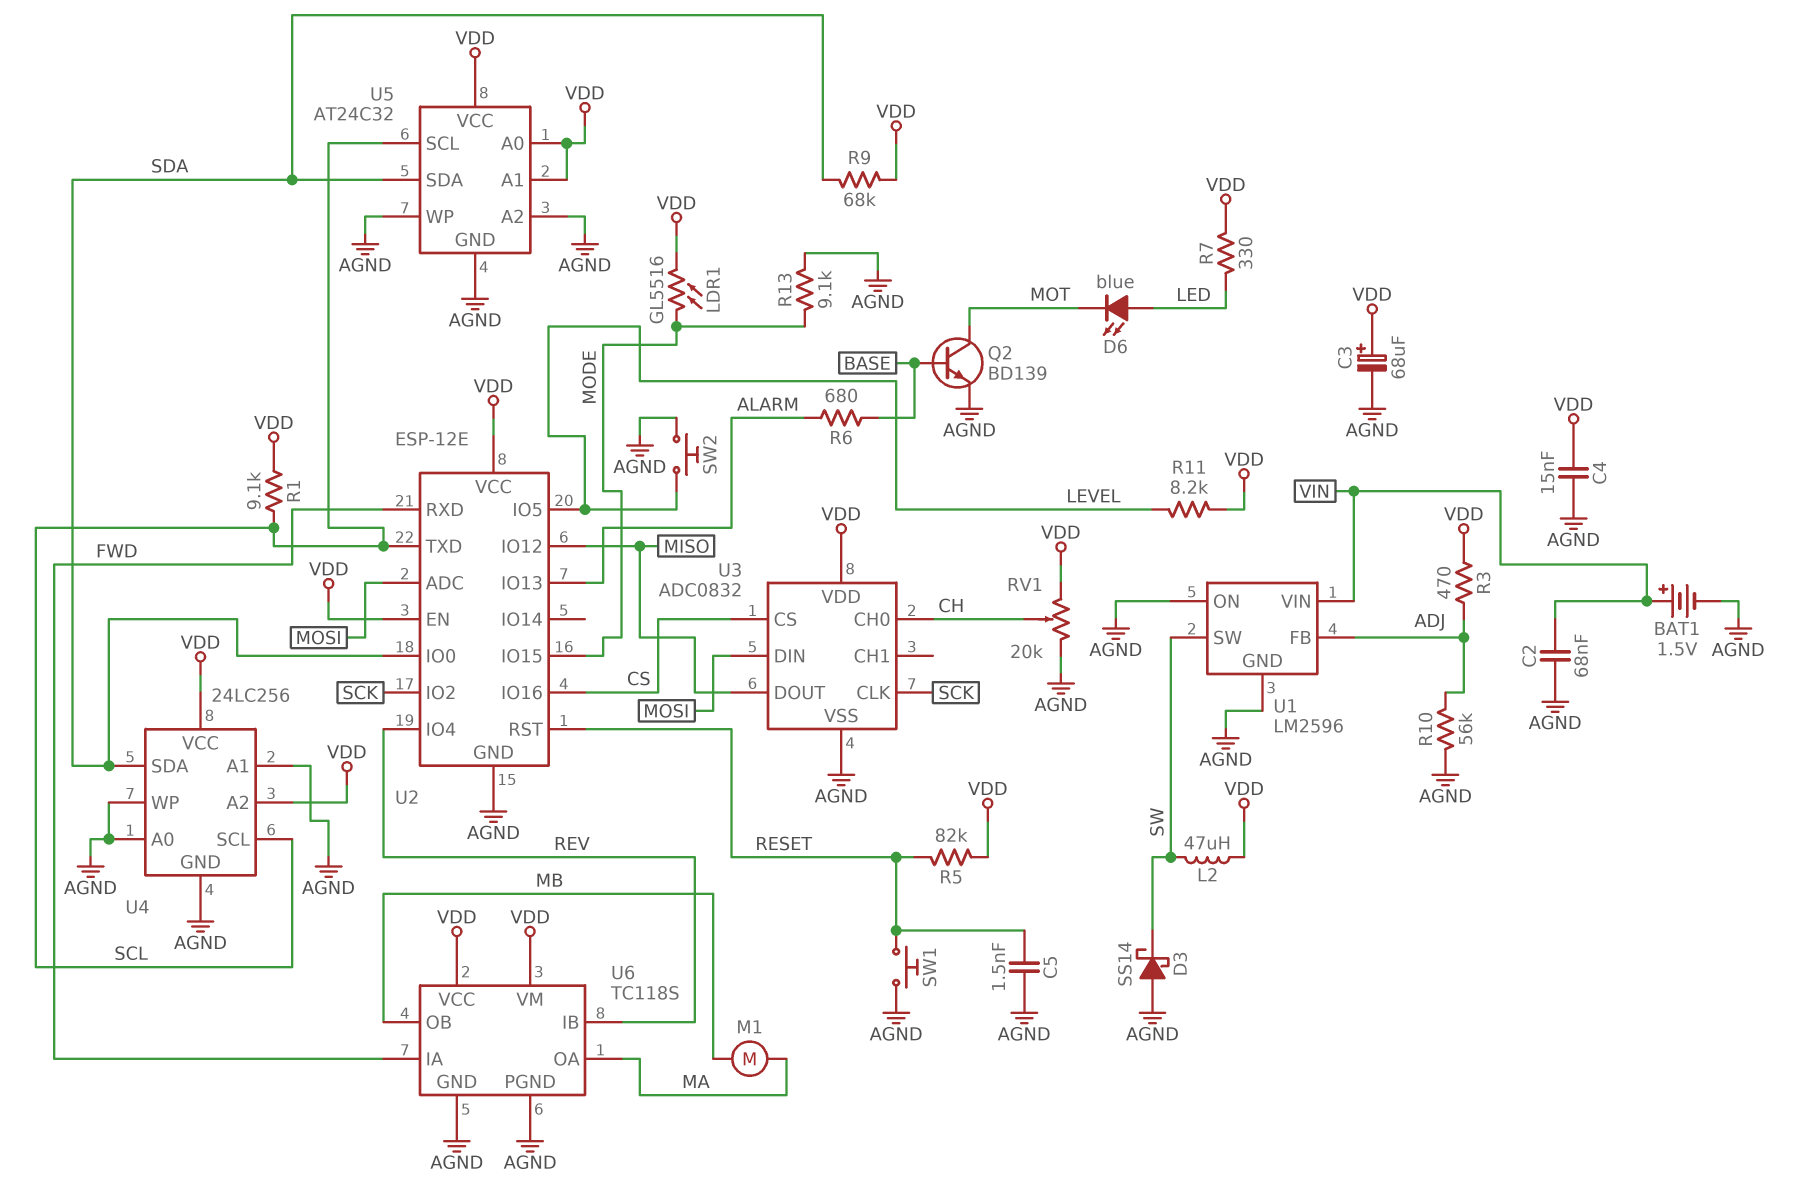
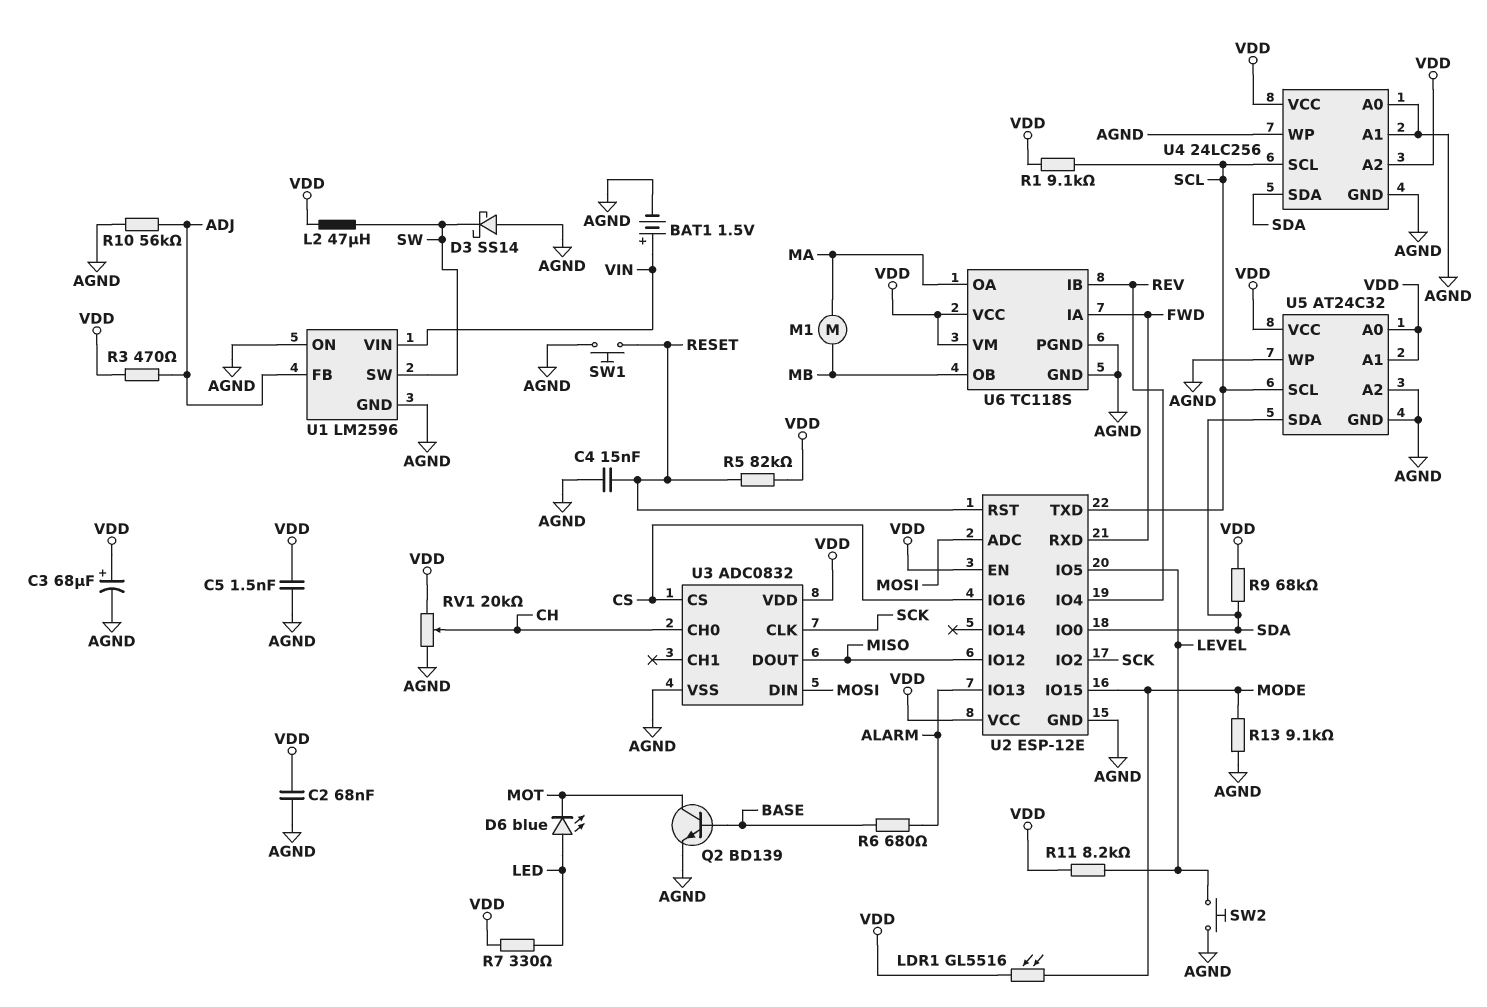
C2: 68nF (AGND, VIN) -> 68nF (AGND, VDD)
C4: 15nF (AGND, VDD) -> 15nF (AGND, RESET)
C5: 1.5nF (AGND, RESET) -> 1.5nF (AGND, VDD)

